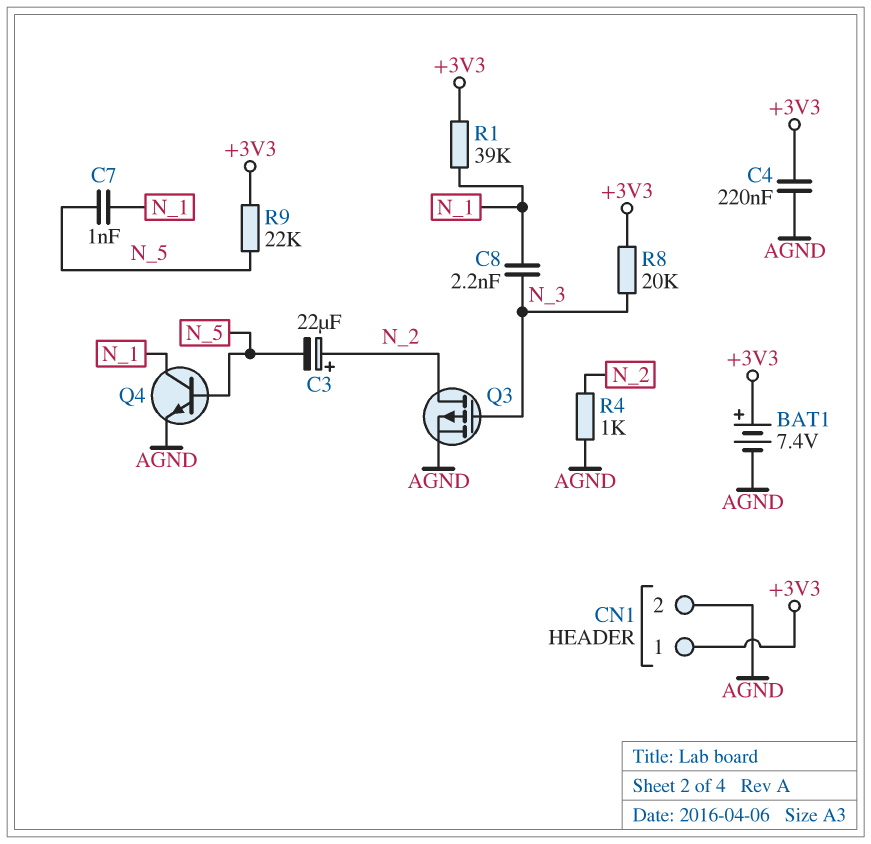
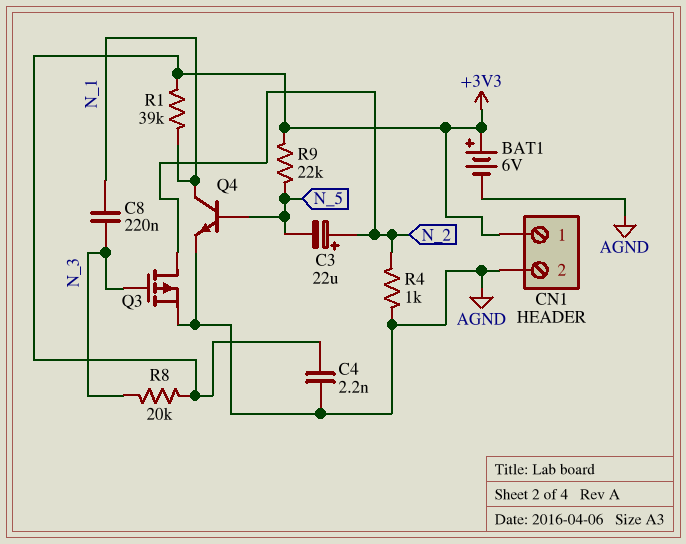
BAT1: 7.4V (plus +3V3, minus AGND) -> 6V (plus +3V3, minus AGND)
C4: 220nF (+3V3, AGND) -> 2.2nF (+3V3, AGND)
C7: 1nF (N_1, N_5) -> none
C8: 2.2nF (N_1, N_3) -> 220nF (N_1, N_3)

